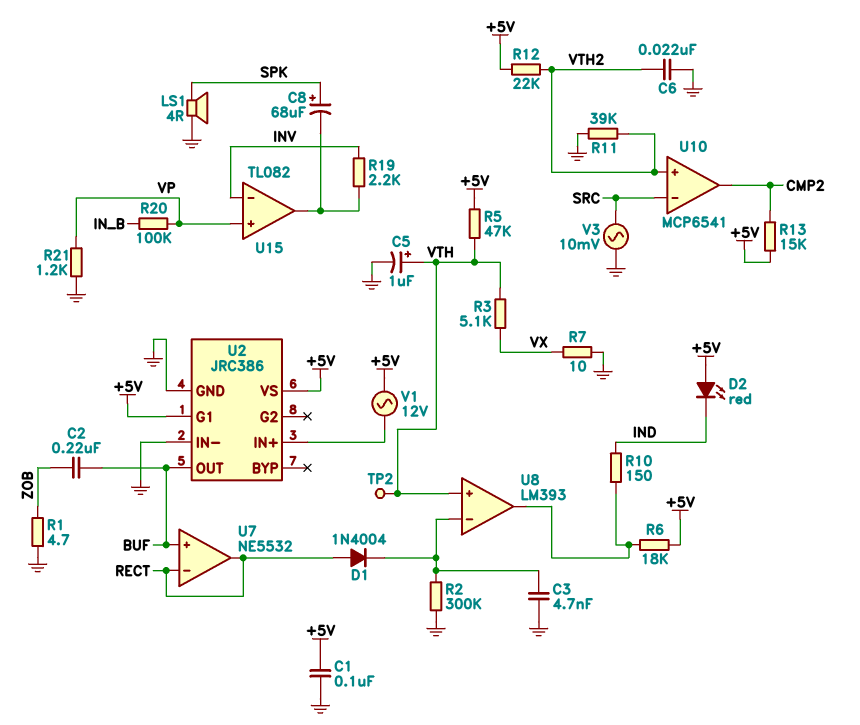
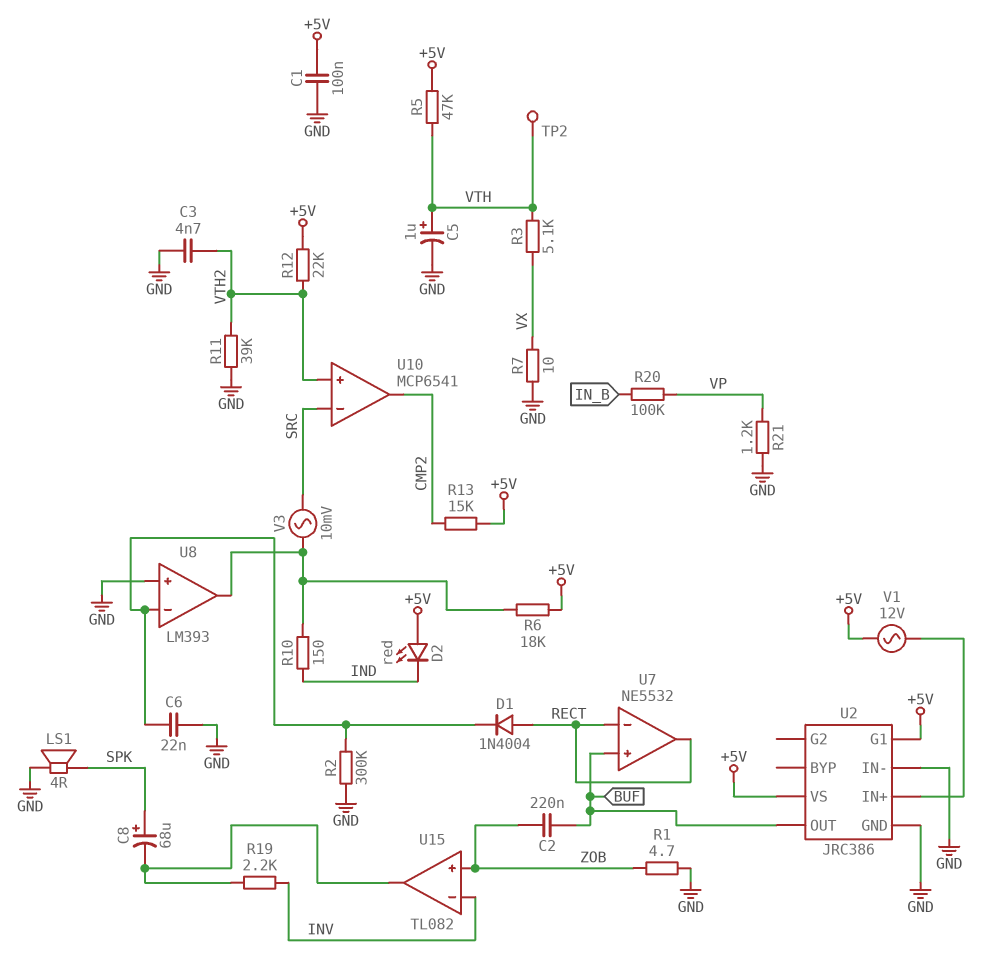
C3: 4.7nF (GND, U8/in-) -> 4.7nF (GND, VTH2)
C6: 22nF (GND, VTH2) -> 22nF (GND, U8/in-)
U8 pin in+: VTH -> GND
U15 pin in+: VP -> ZOB
V3: AC 10mV (GND, SRC) -> AC 10mV (SRC, U8/out)

